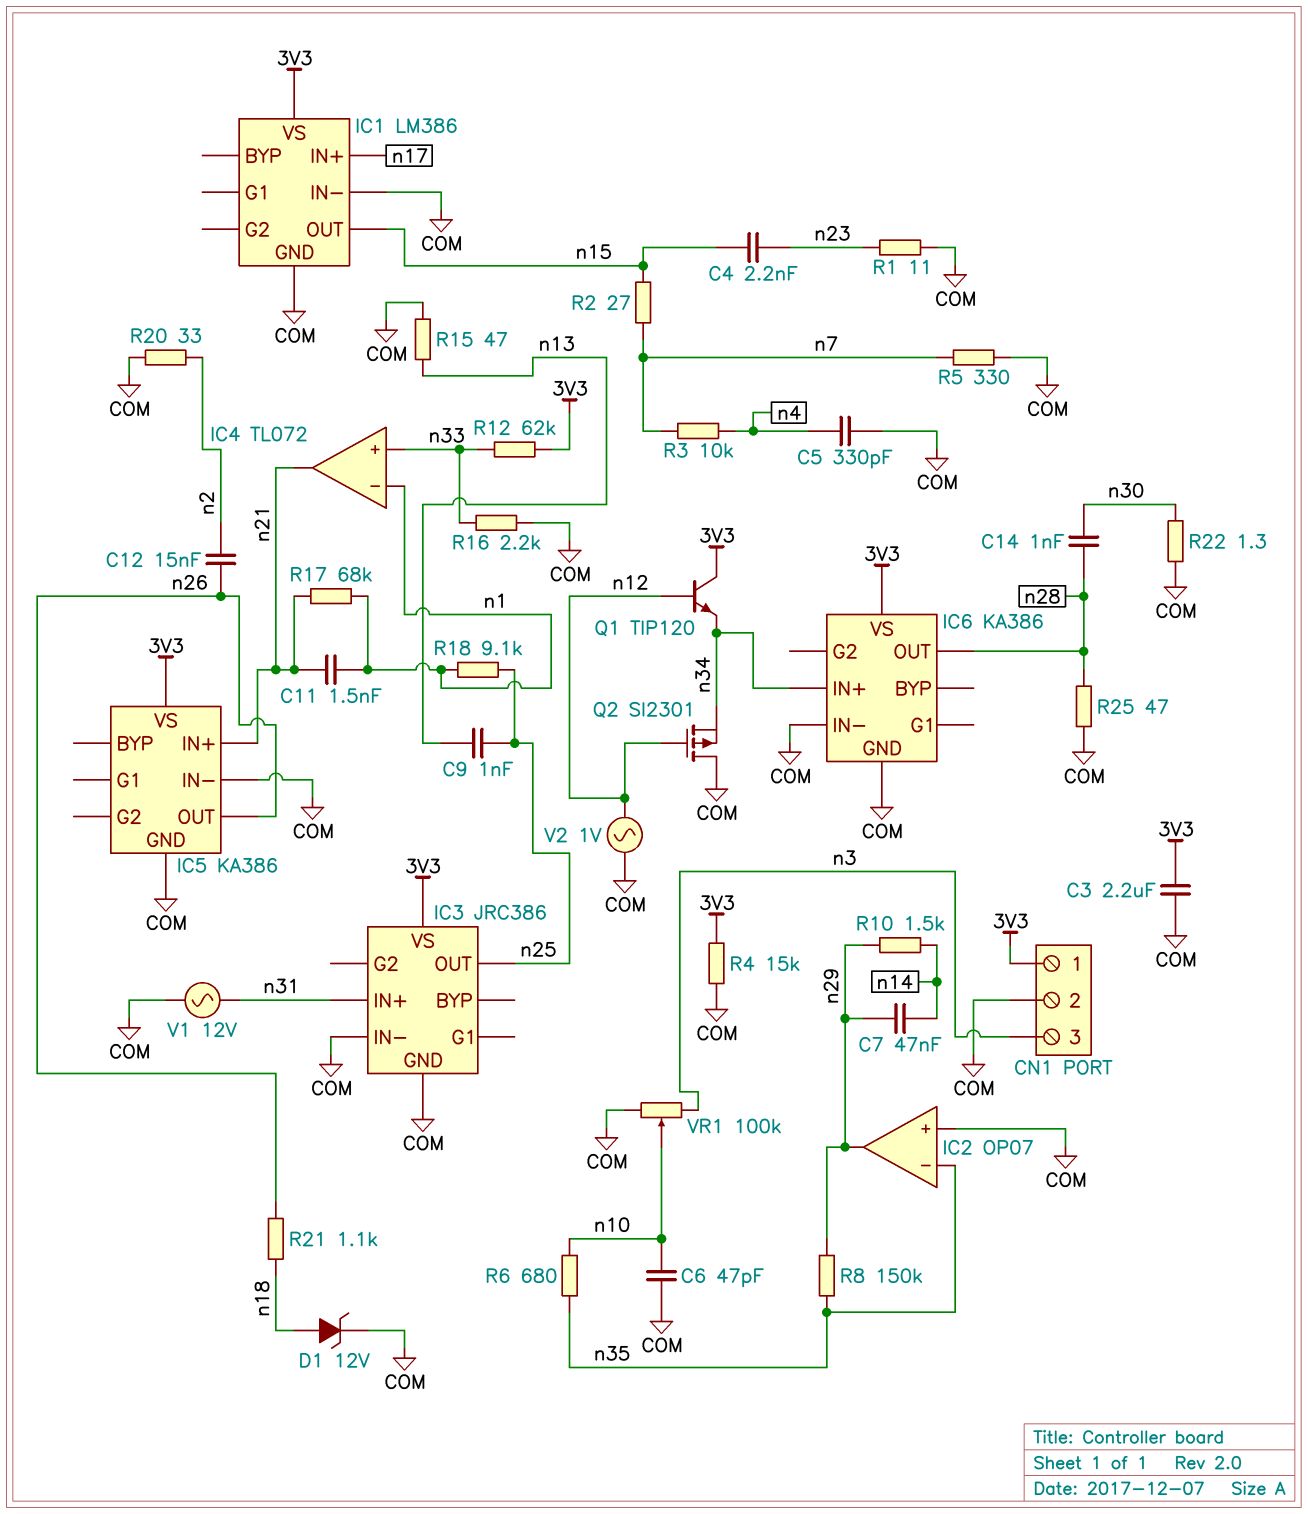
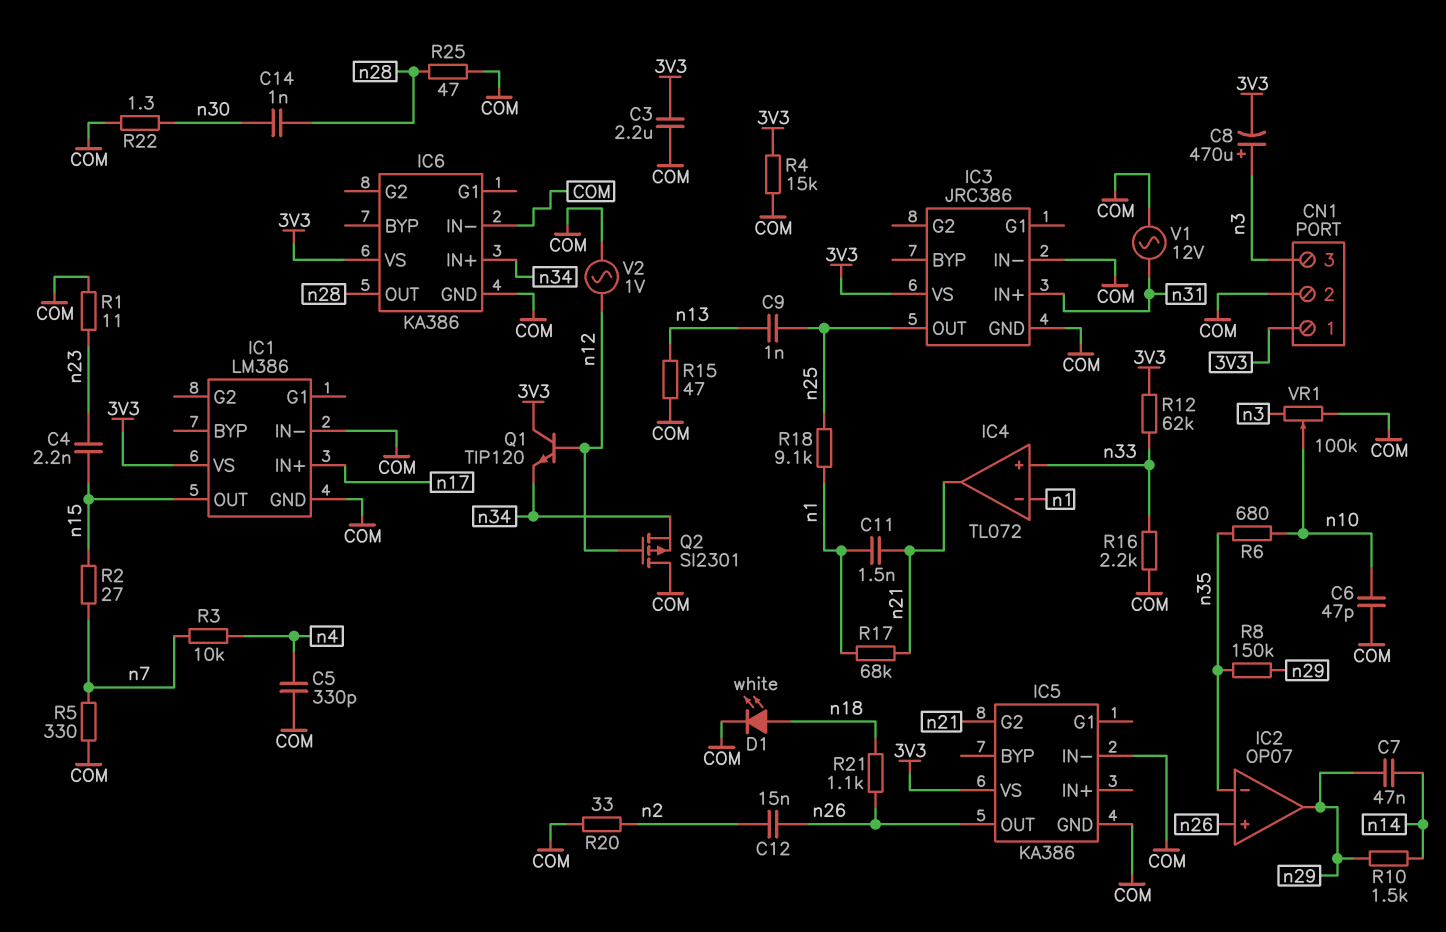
C8: none -> 470uF (plus n3, minus 3V3)
D1: zener 12V (A n18, K COM) -> LED white (A n18, K COM)
IC2 pin in+: COM -> n26
IC5 pin G2: none -> n21
IC5 pin IN+: n21 -> none

